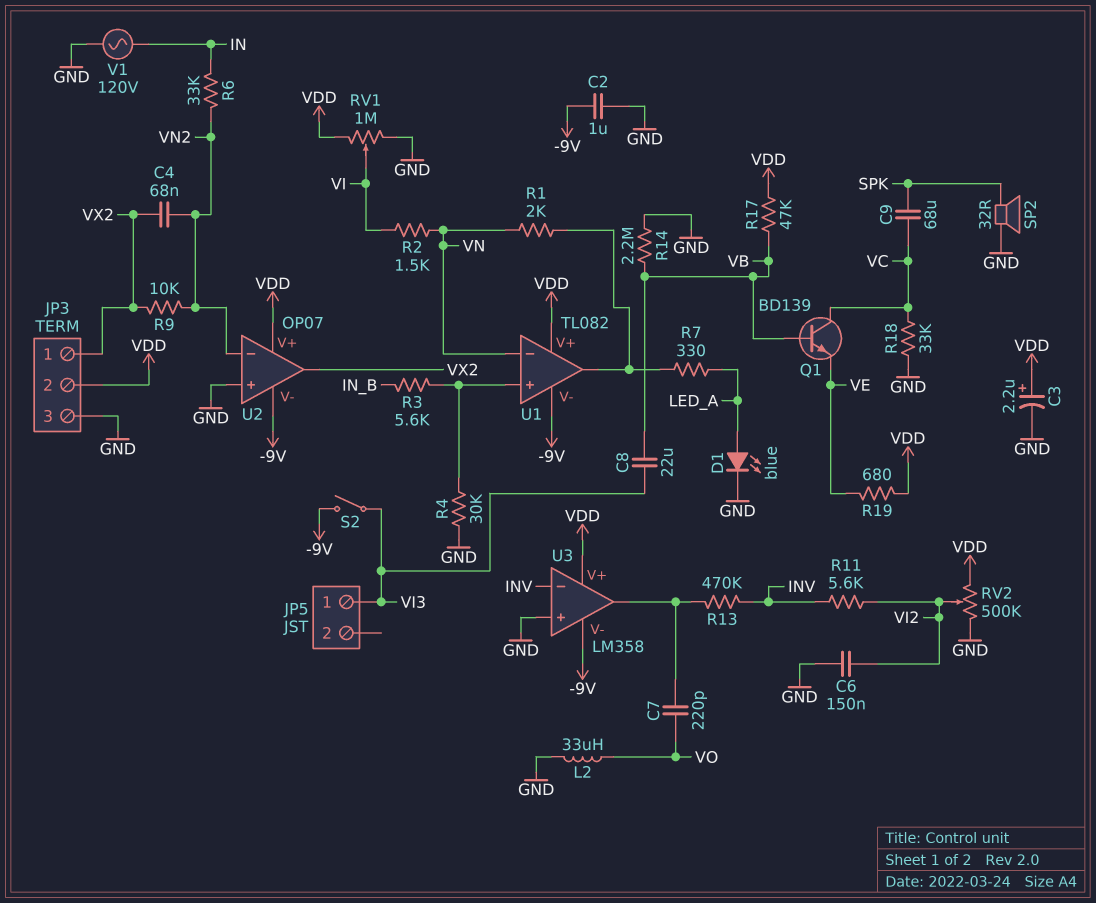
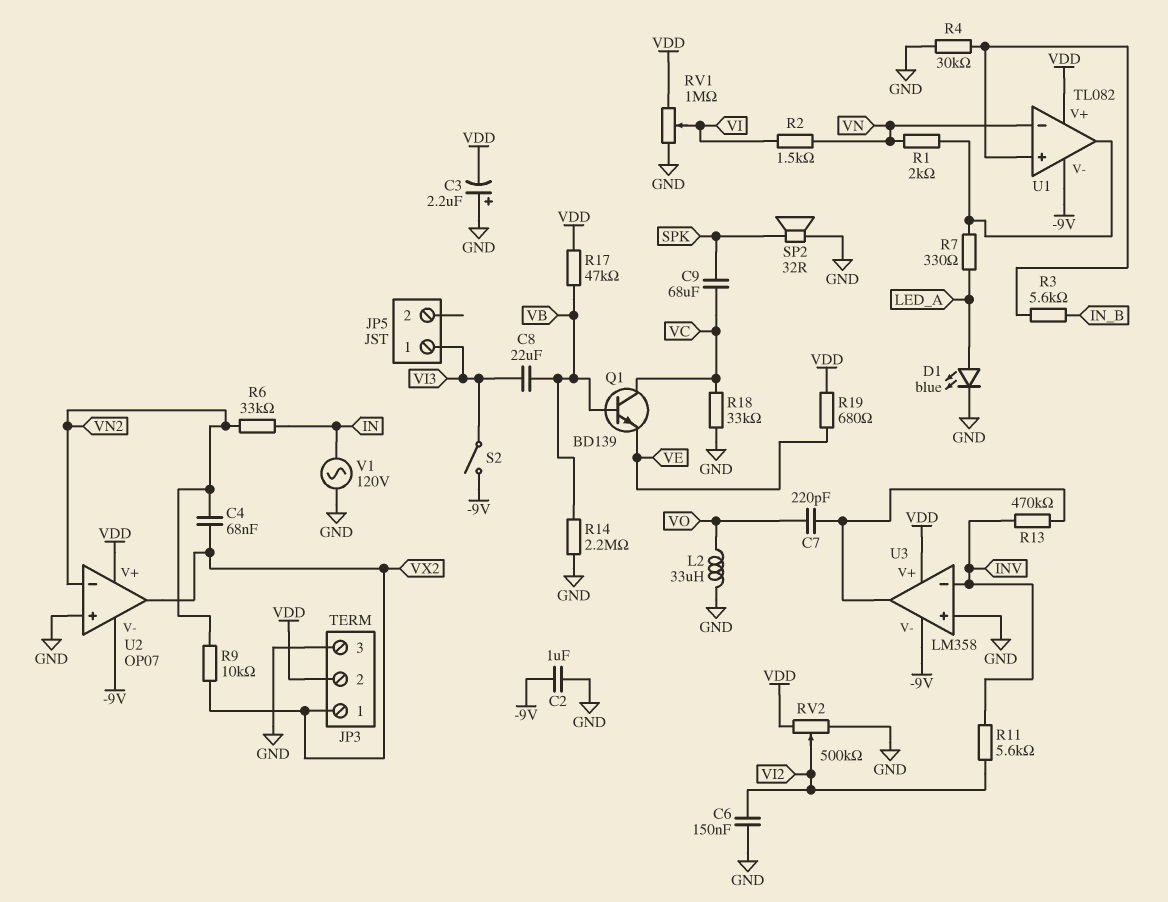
C3: 2.2uF (plus VDD, minus GND) -> 2.2uF (plus GND, minus VDD)

